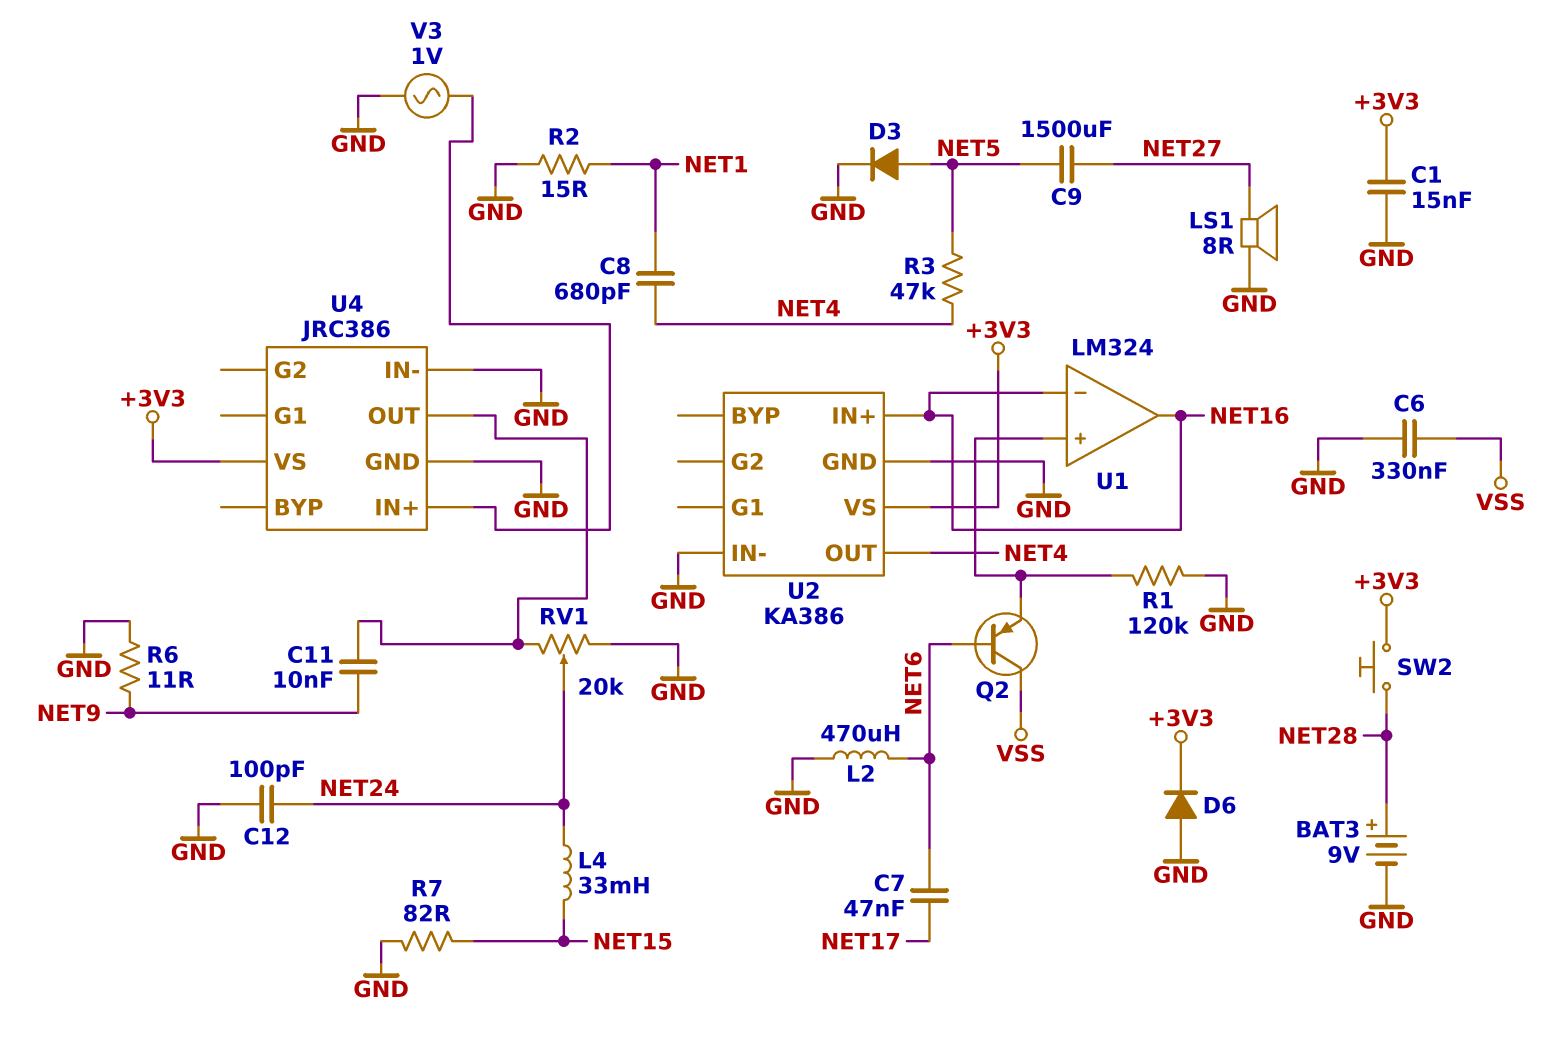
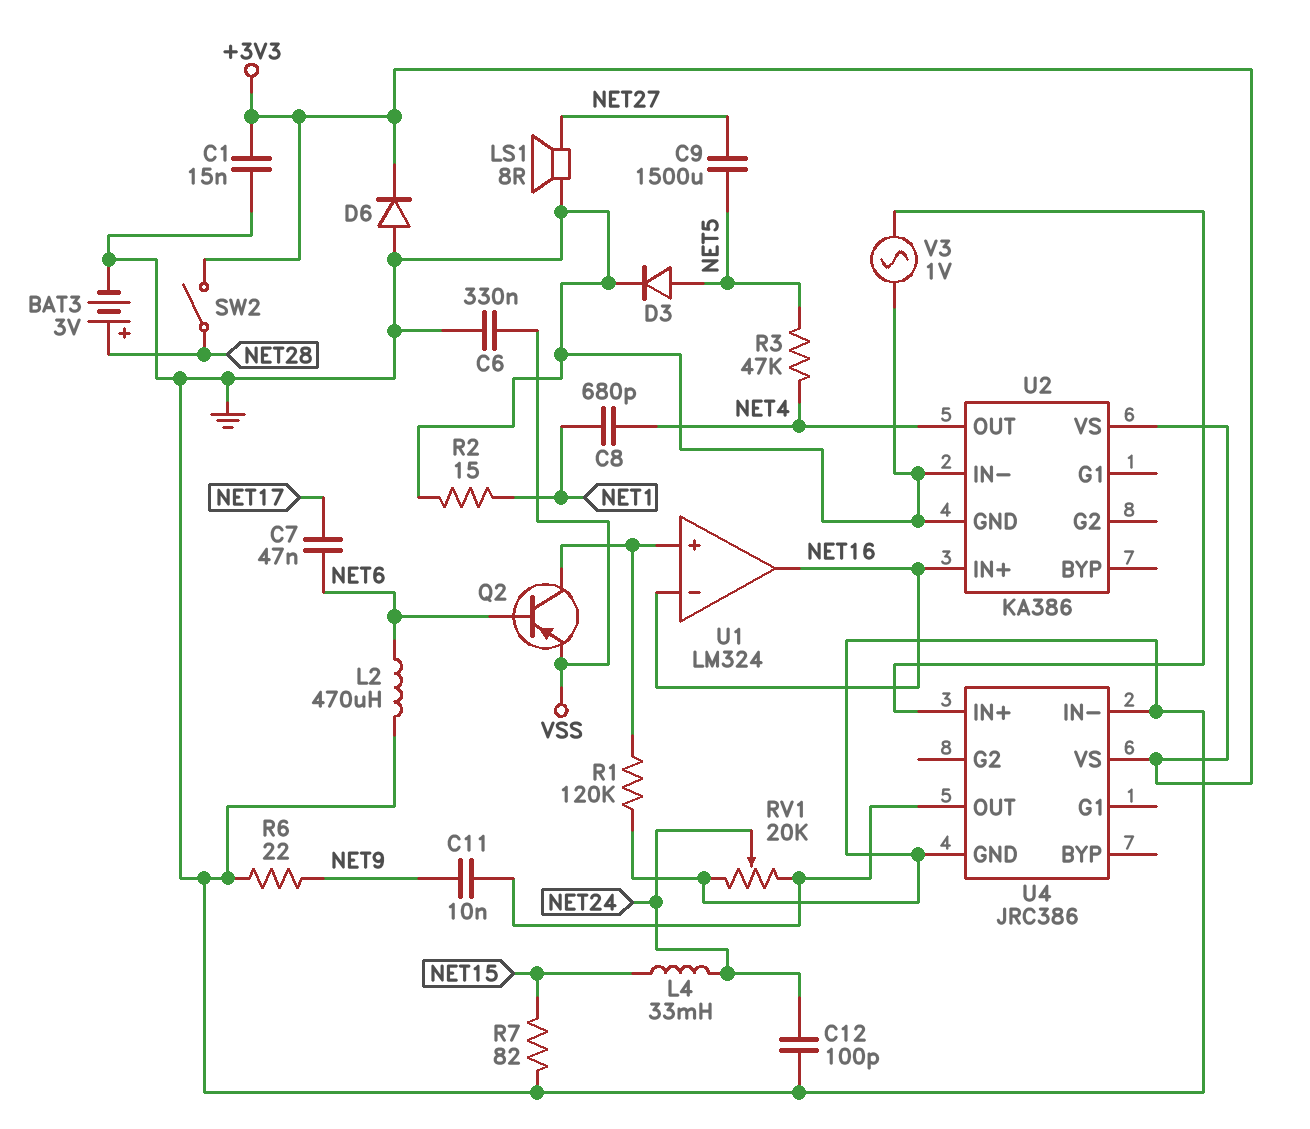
BAT3: 9V (plus NET28, minus GND) -> 3V (plus NET28, minus GND)
Q2: PNP (B NET6, C VSS, E U1/in+) -> PNP (B NET6, C U1/in+, E VSS)
R6: 11 (GND, NET9) -> 22 (GND, NET9)
SW2: button (+3V3, NET28) -> switch (+3V3, NET28)

